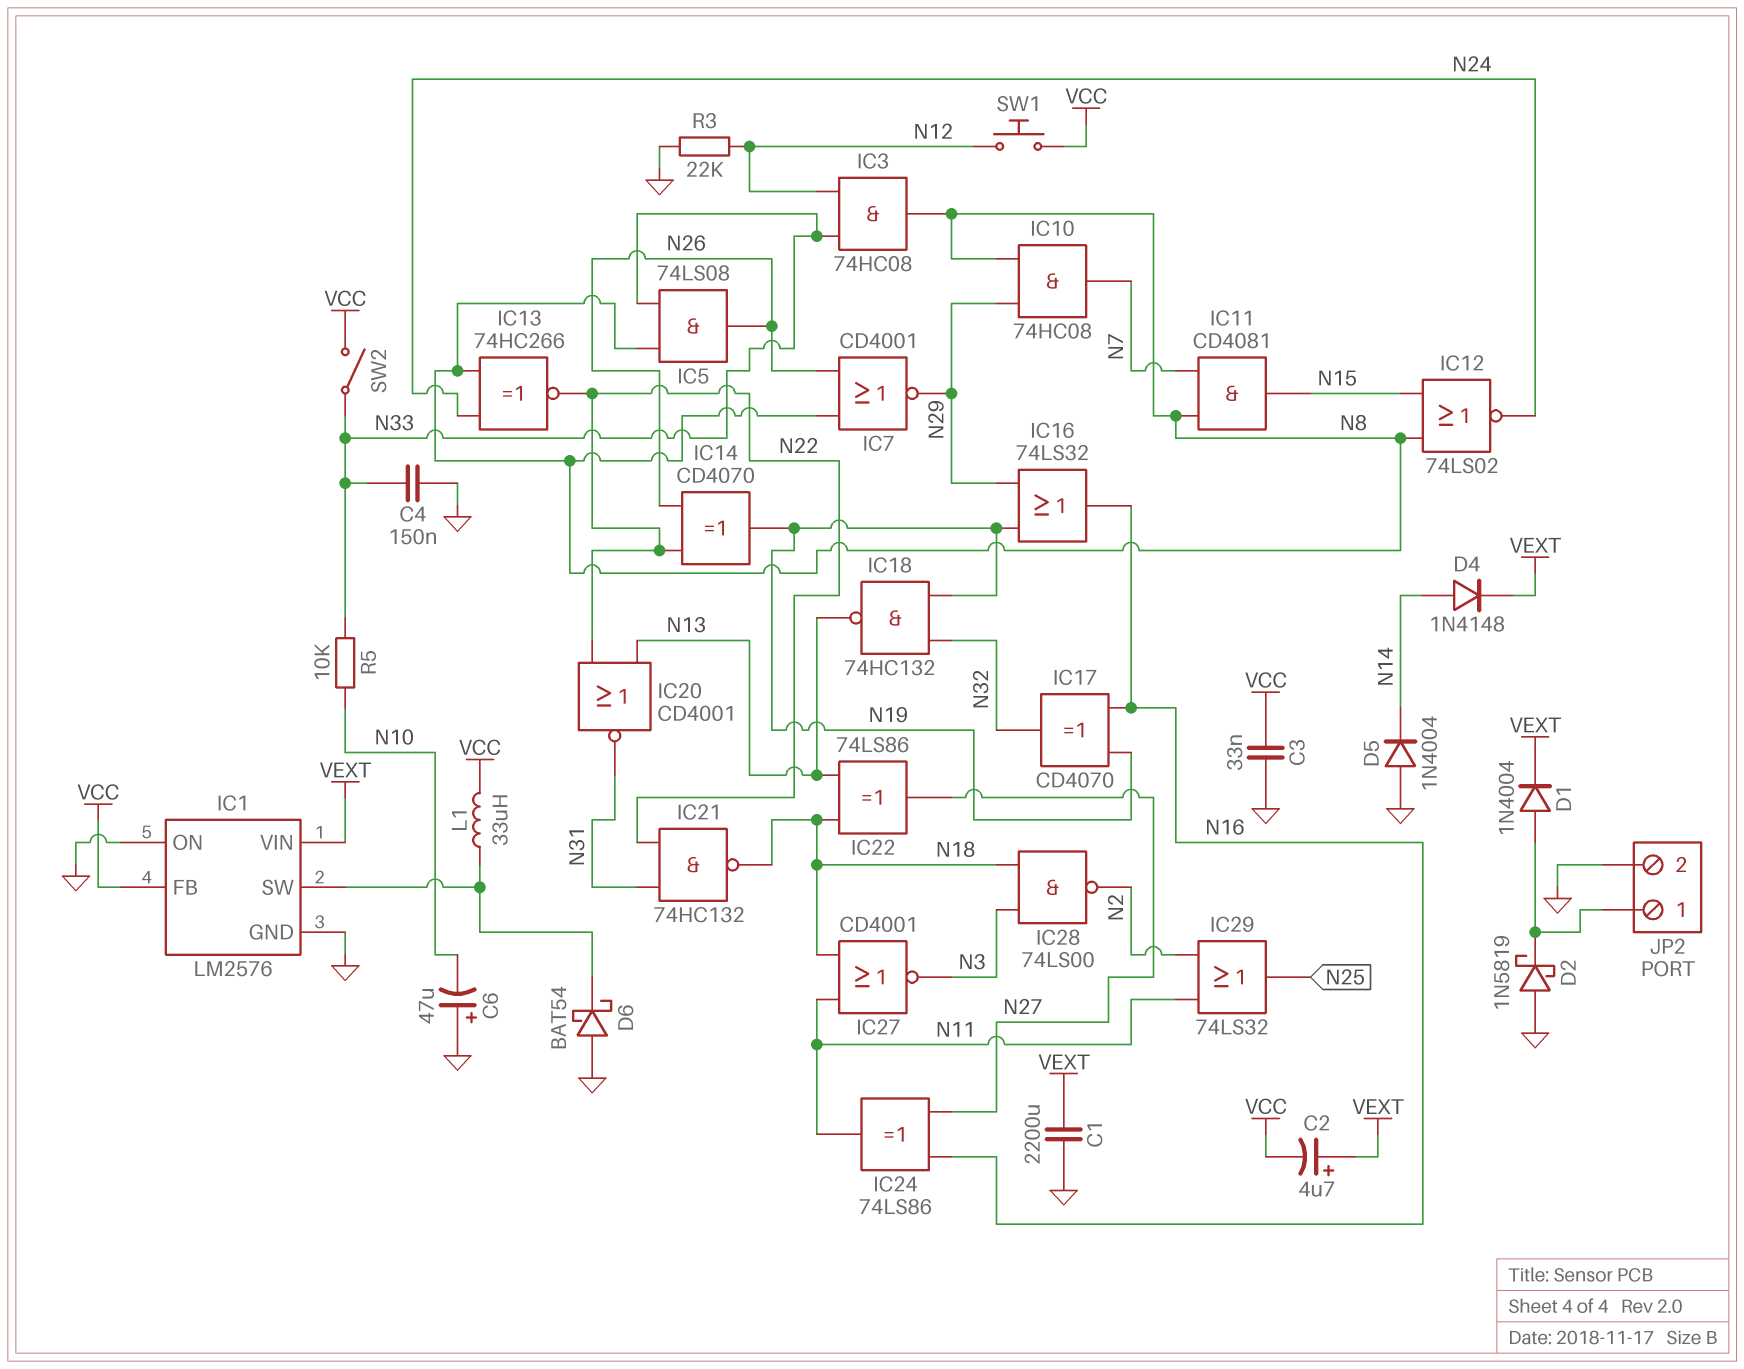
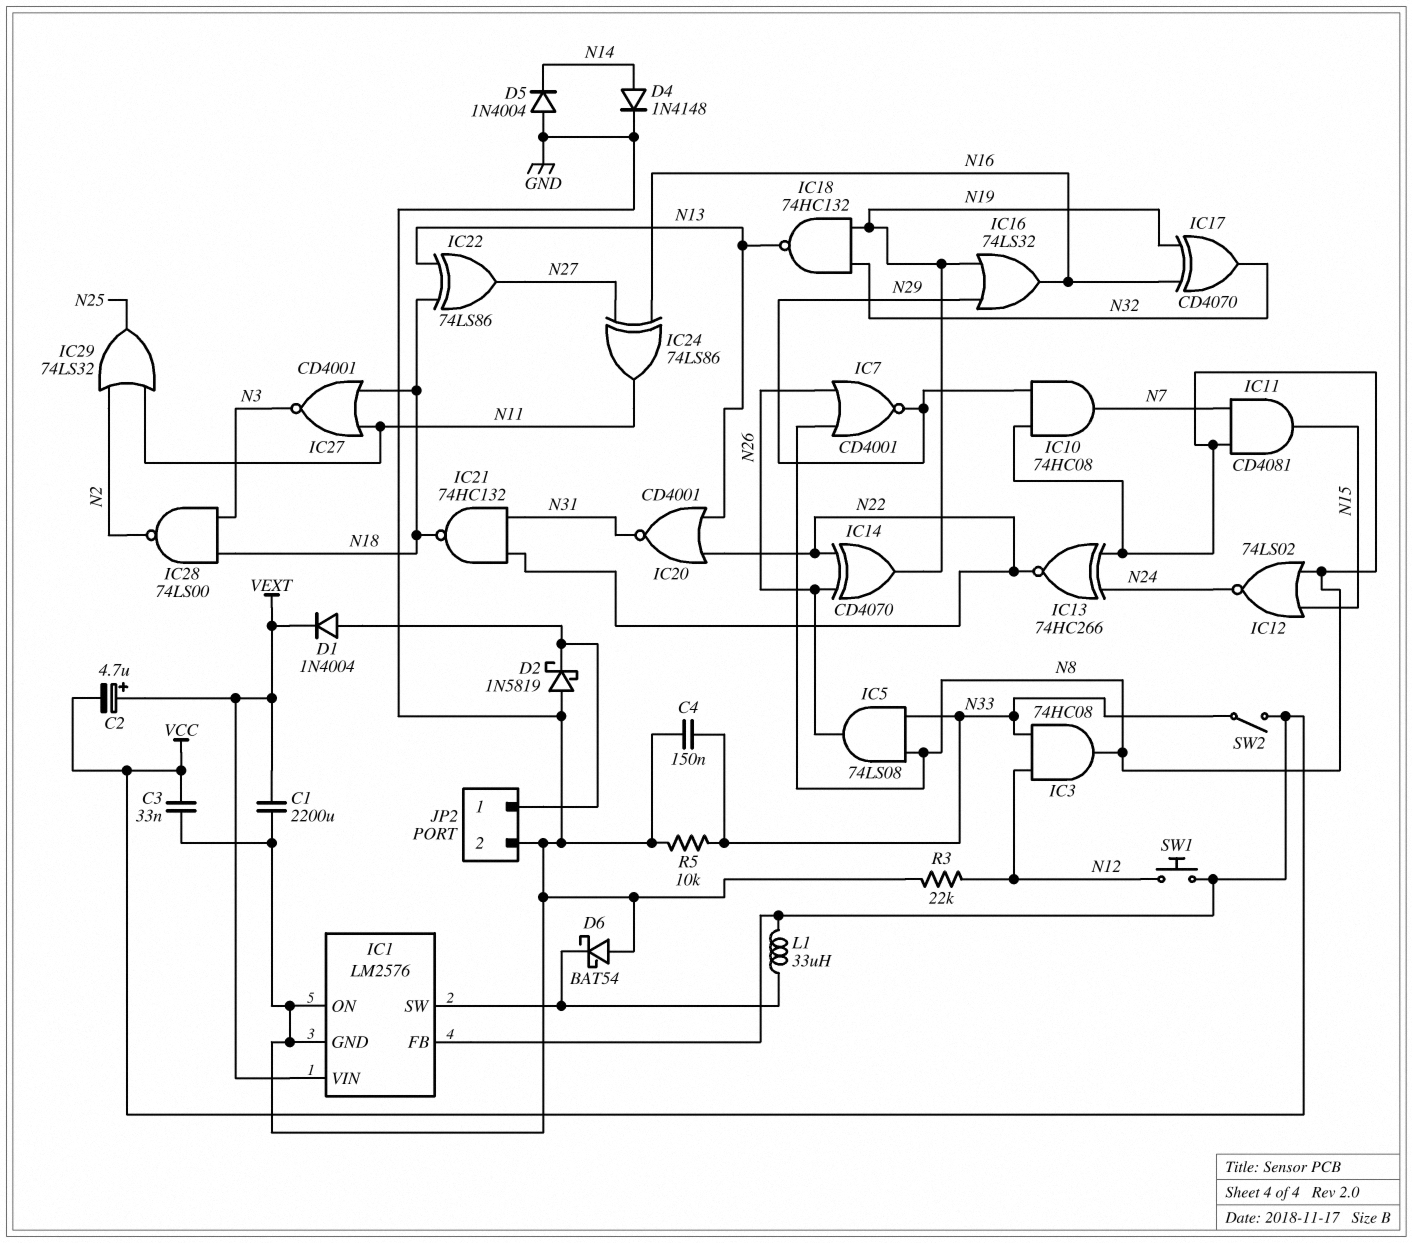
C6: 47uF (plus GND, minus N10) -> none
D4: diode 1N4148 (A N14, K VEXT) -> diode 1N4148 (A N14, K GND)
R5: 10k (N10, N33) -> 10k (GND, N33)

